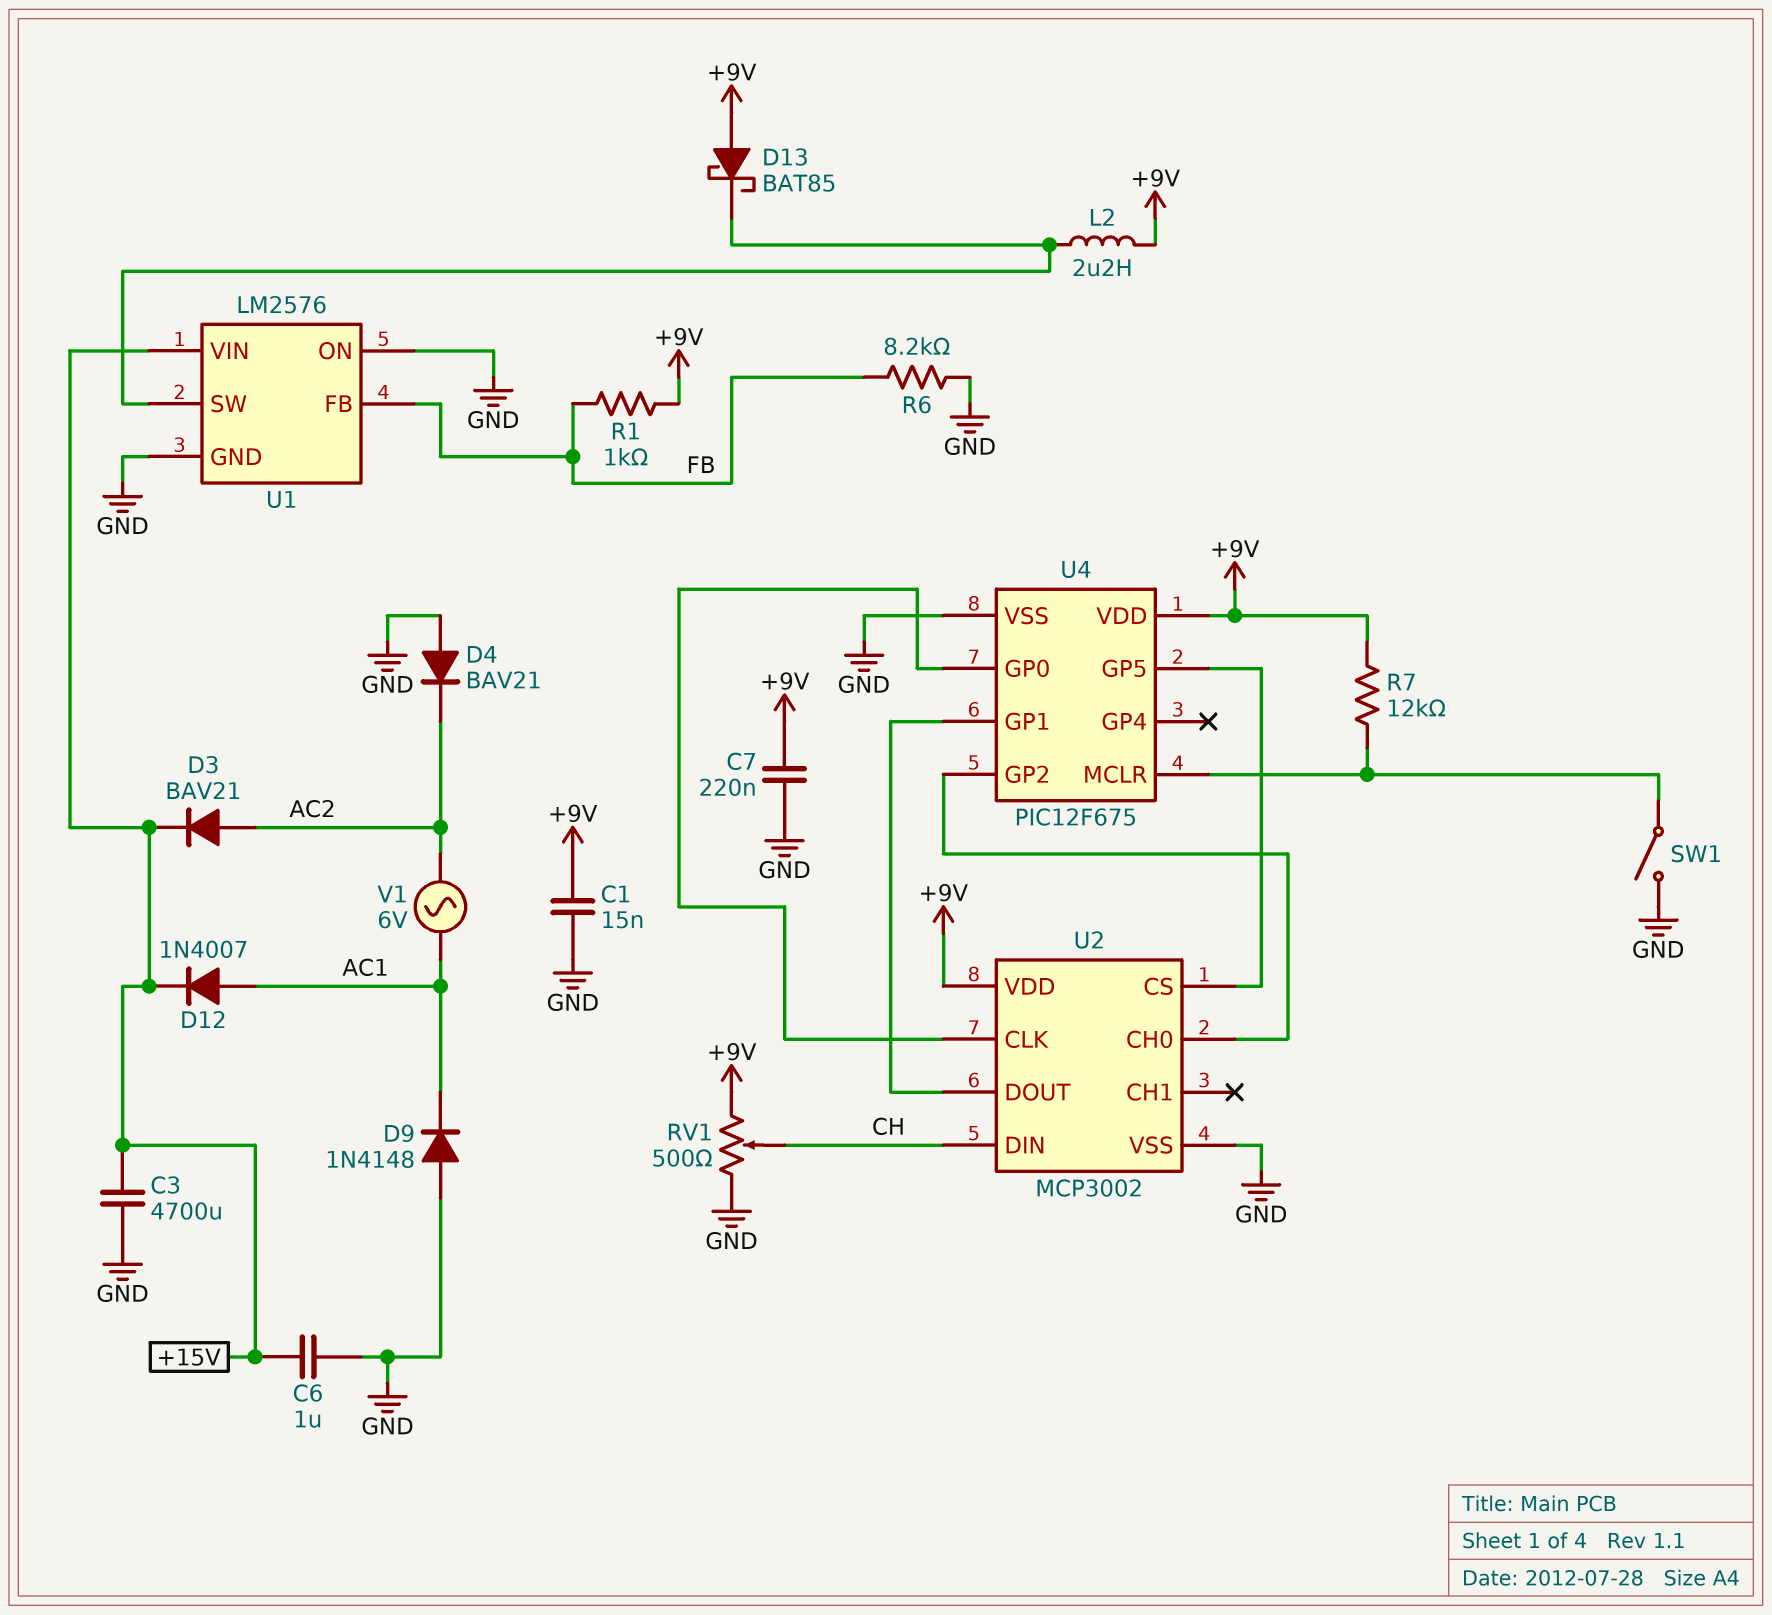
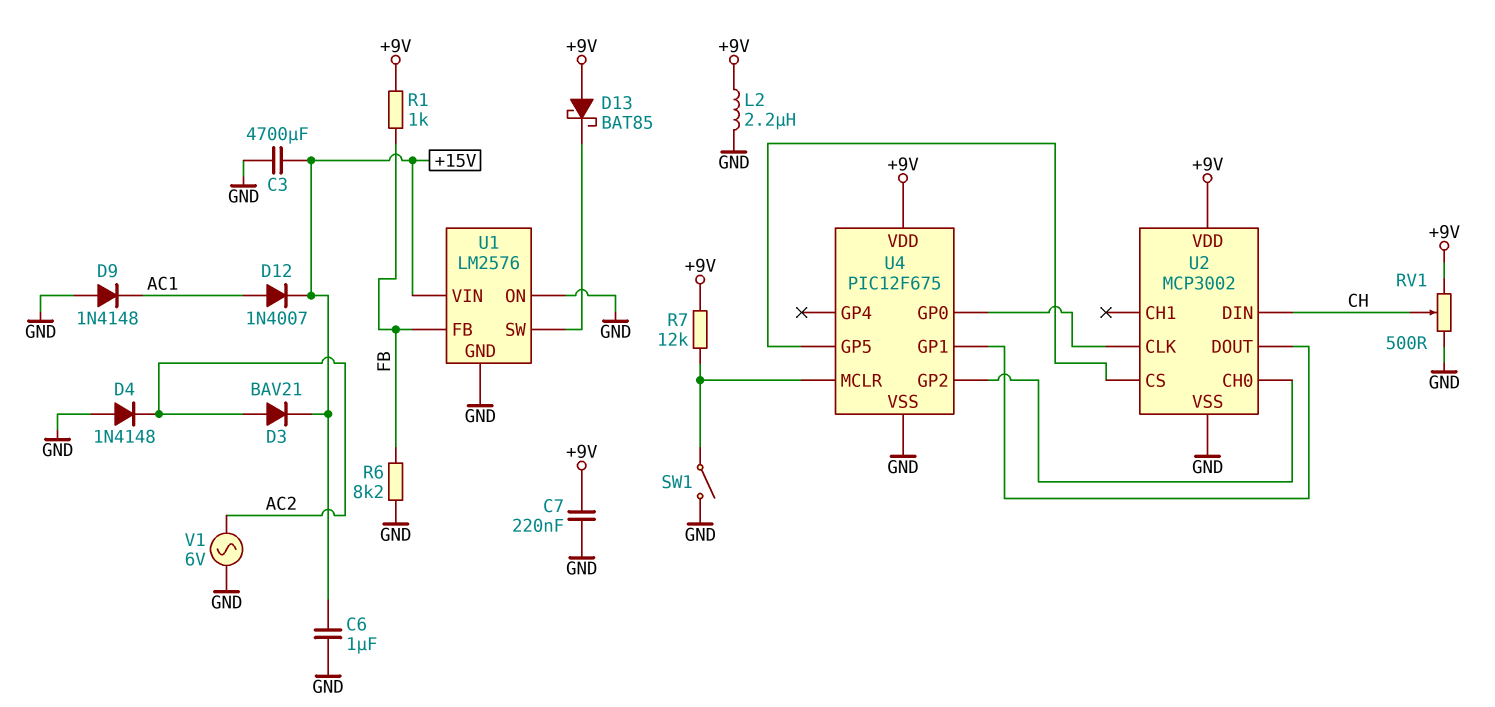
C1: 15nF (+9V, GND) -> none
D4: diode BAV21 (A GND, K AC2) -> diode 1N4148 (A GND, K AC2)
L2: 2.2uH (+9V, U1/SW) -> 2.2uH (+9V, GND)
V1: AC 6V (AC1, AC2) -> AC 6V (AC2, GND)

